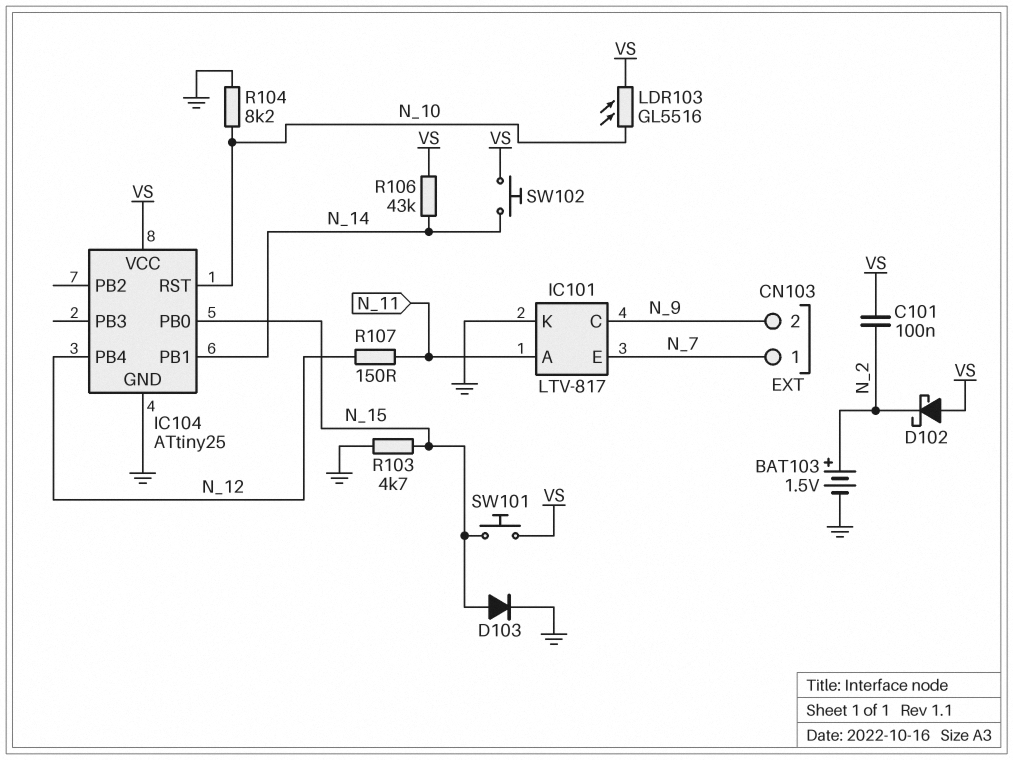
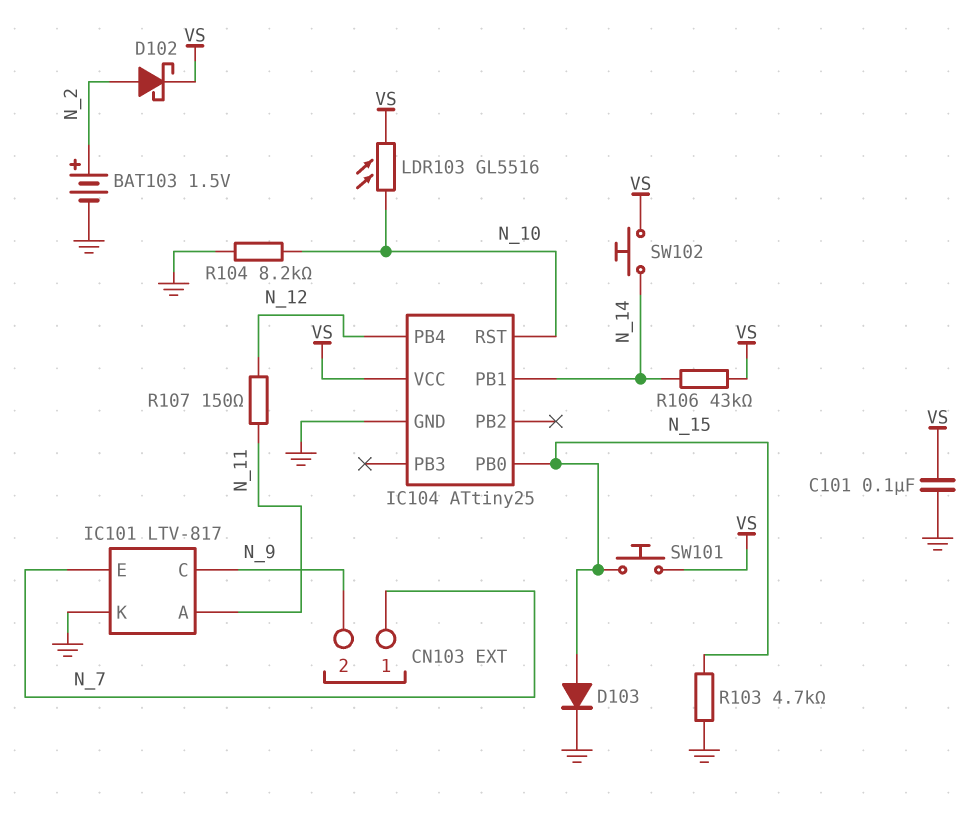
C101: 100nF (N_2, VS) -> 100nF (GND, VS)
D102: schottky (A VS, K N_2) -> schottky (A N_2, K VS)

